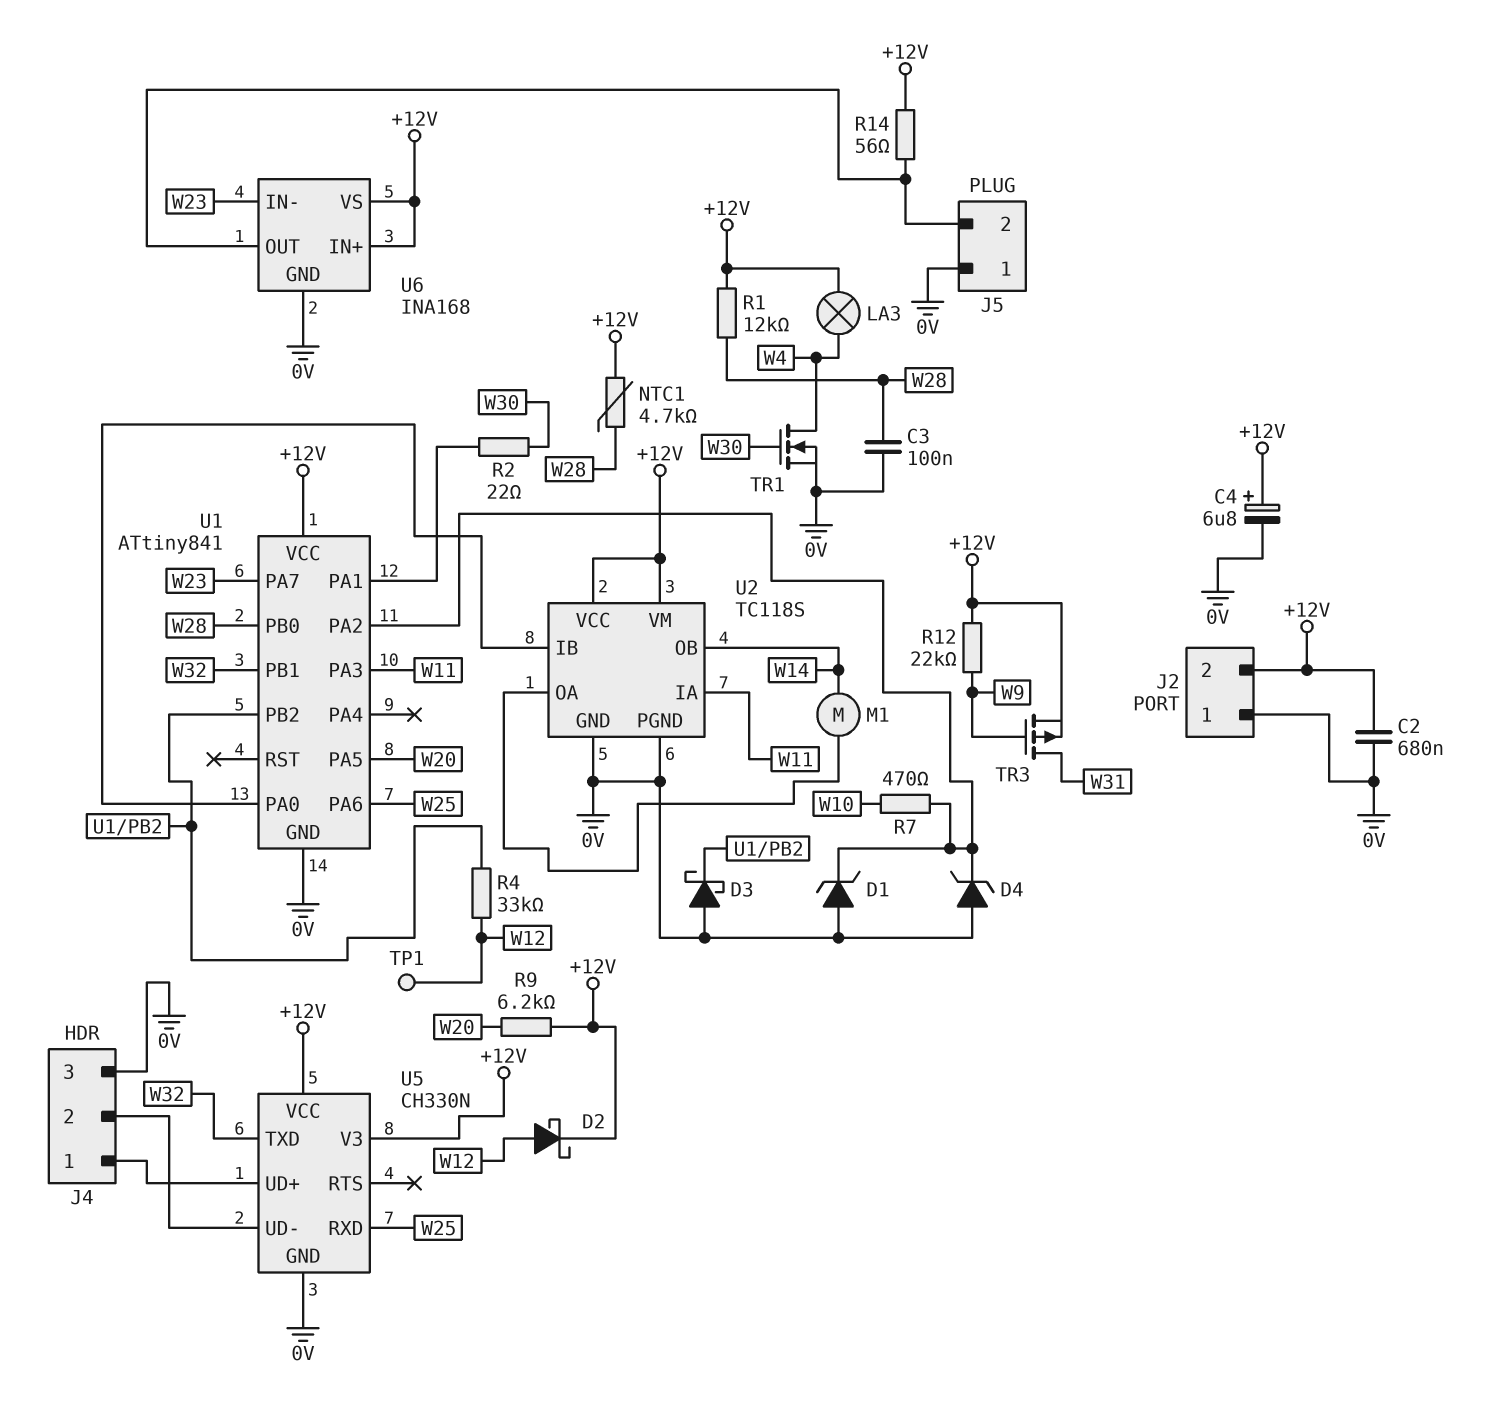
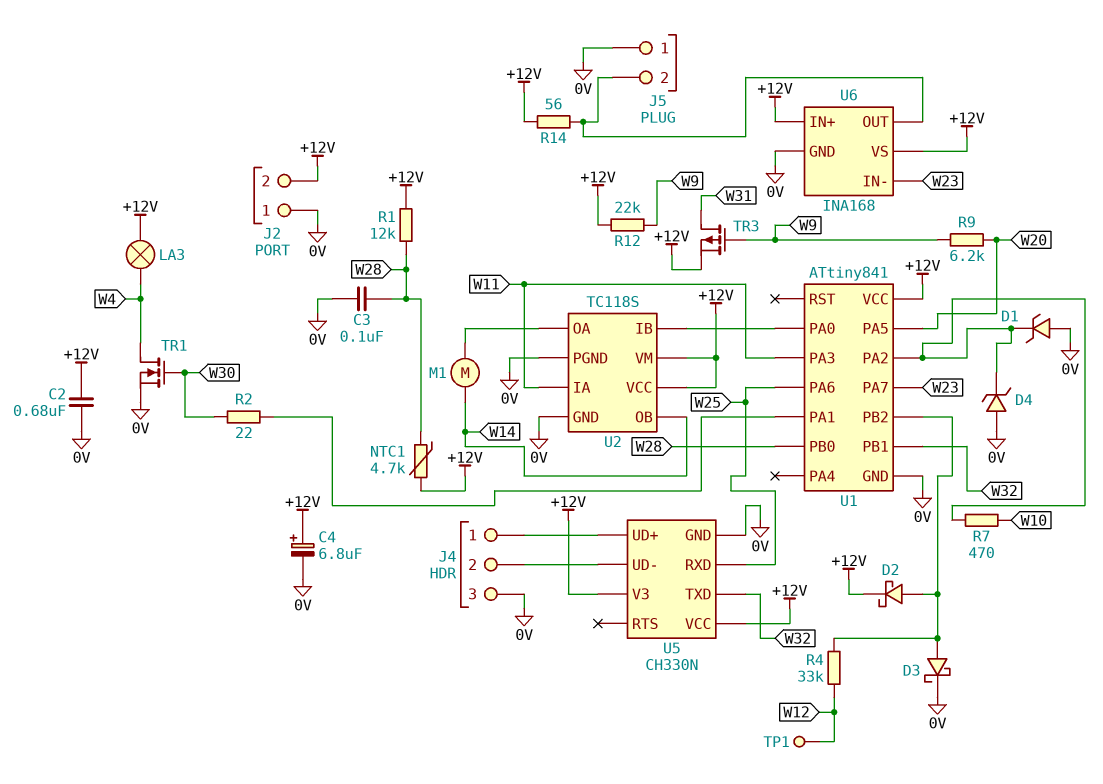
D2: schottky (A W12, K +12V) -> schottky (A U1/PB2, K +12V)
D3: schottky (A 0V, K U1/PB2) -> schottky (A U1/PB2, K 0V)
R9: 6.2k (+12V, W20) -> 6.2k (W9, W20)

